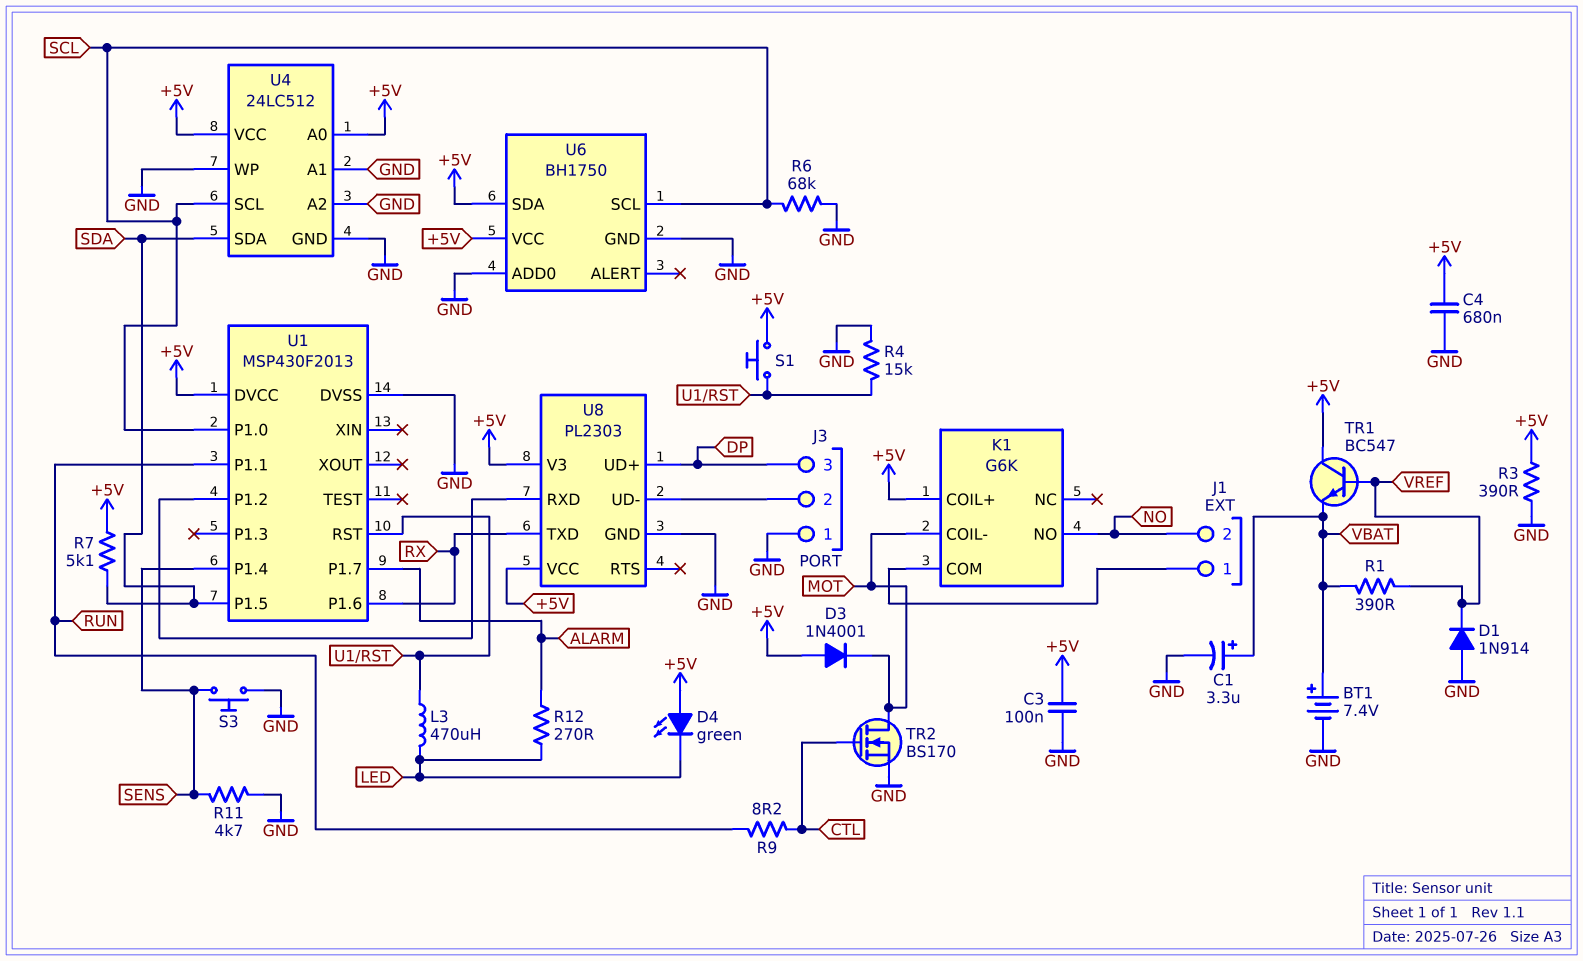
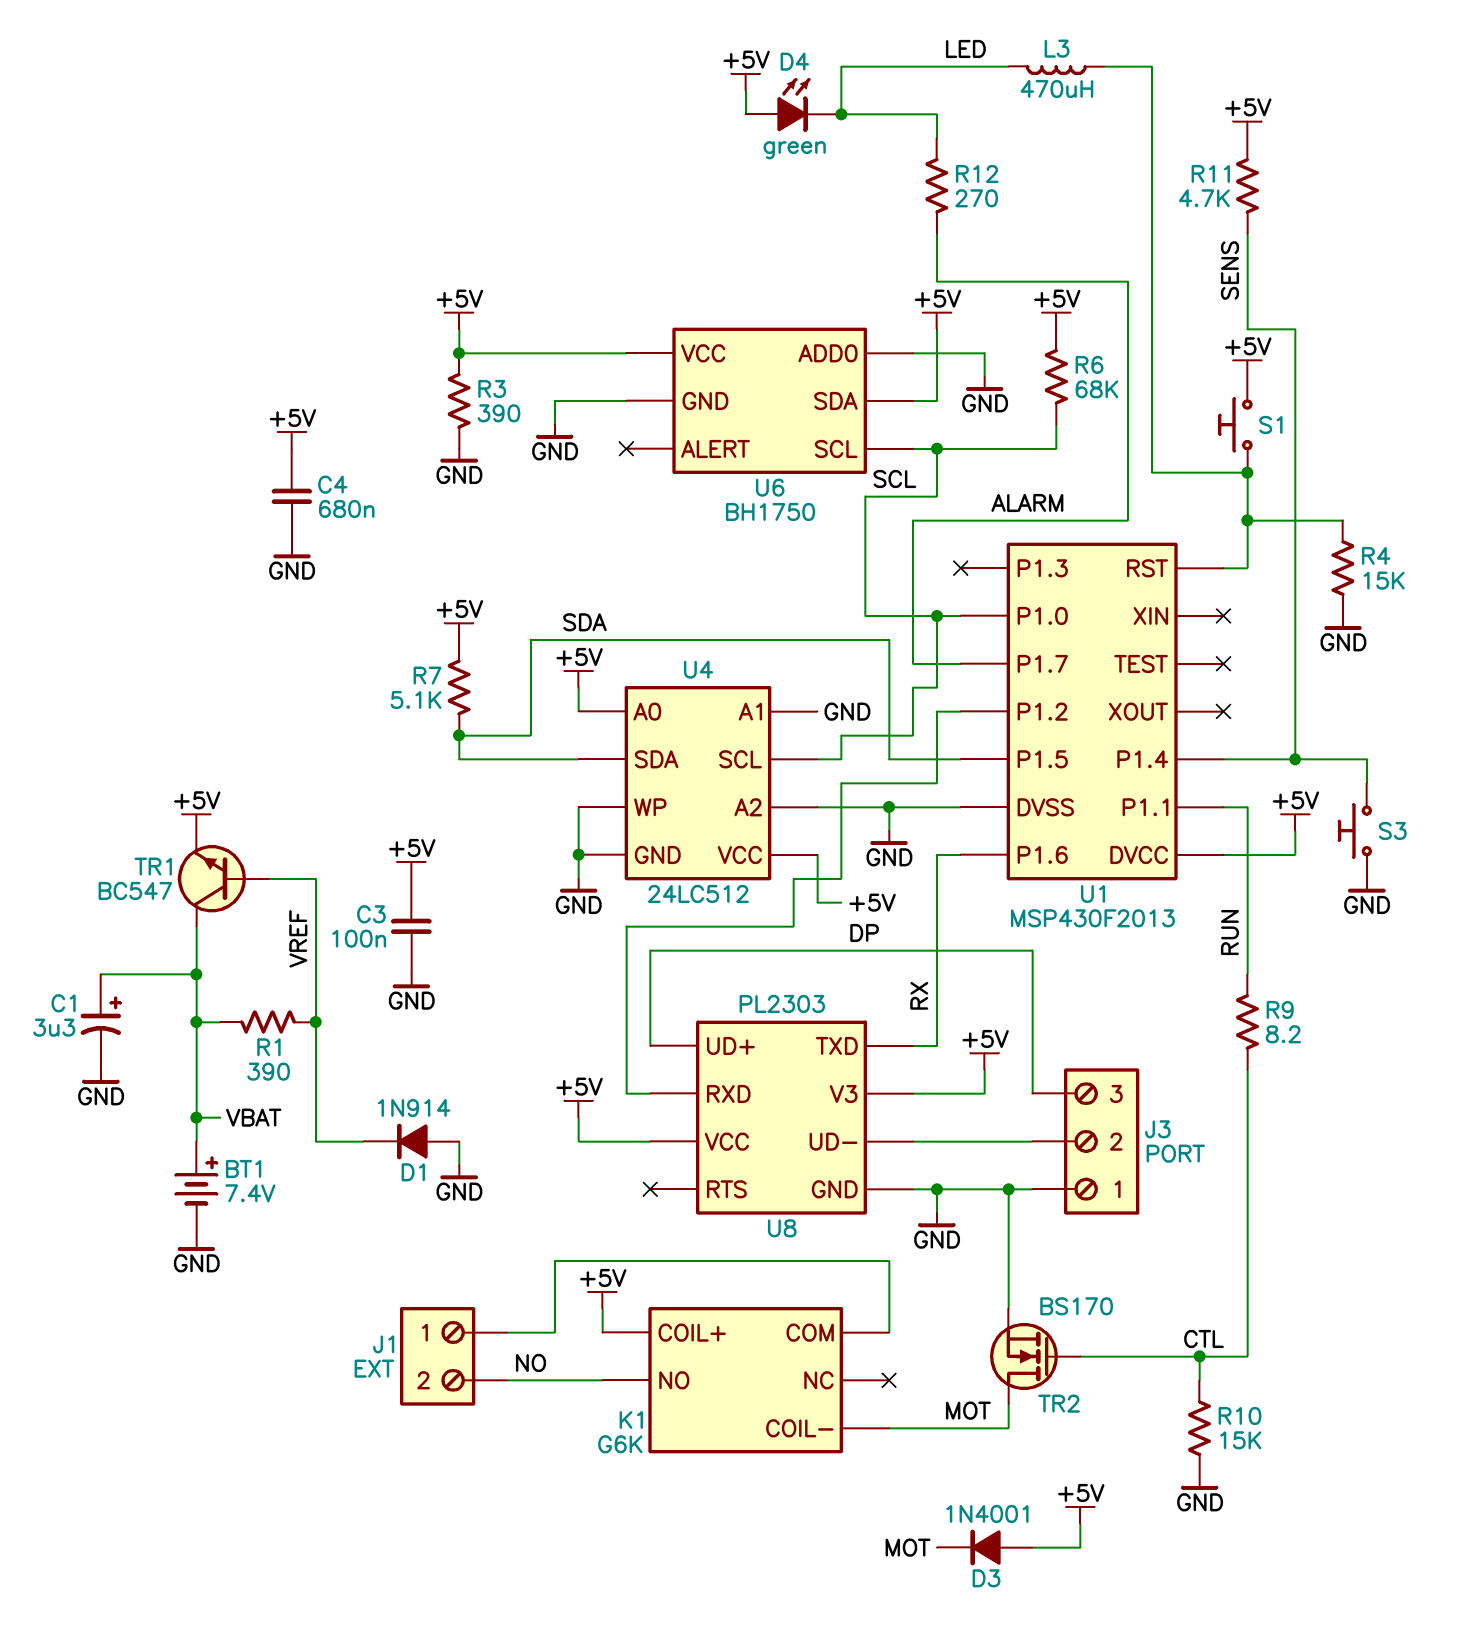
R6: 68k (GND, SCL) -> 68k (+5V, SCL)
R10: none -> 15k (CTL, GND)
R11: 4.7k (GND, SENS) -> 4.7k (+5V, SENS)
TR1: NPN BC547 (B VREF, C +5V, E VBAT) -> NPN BC547 (B VREF, C VBAT, E +5V)

